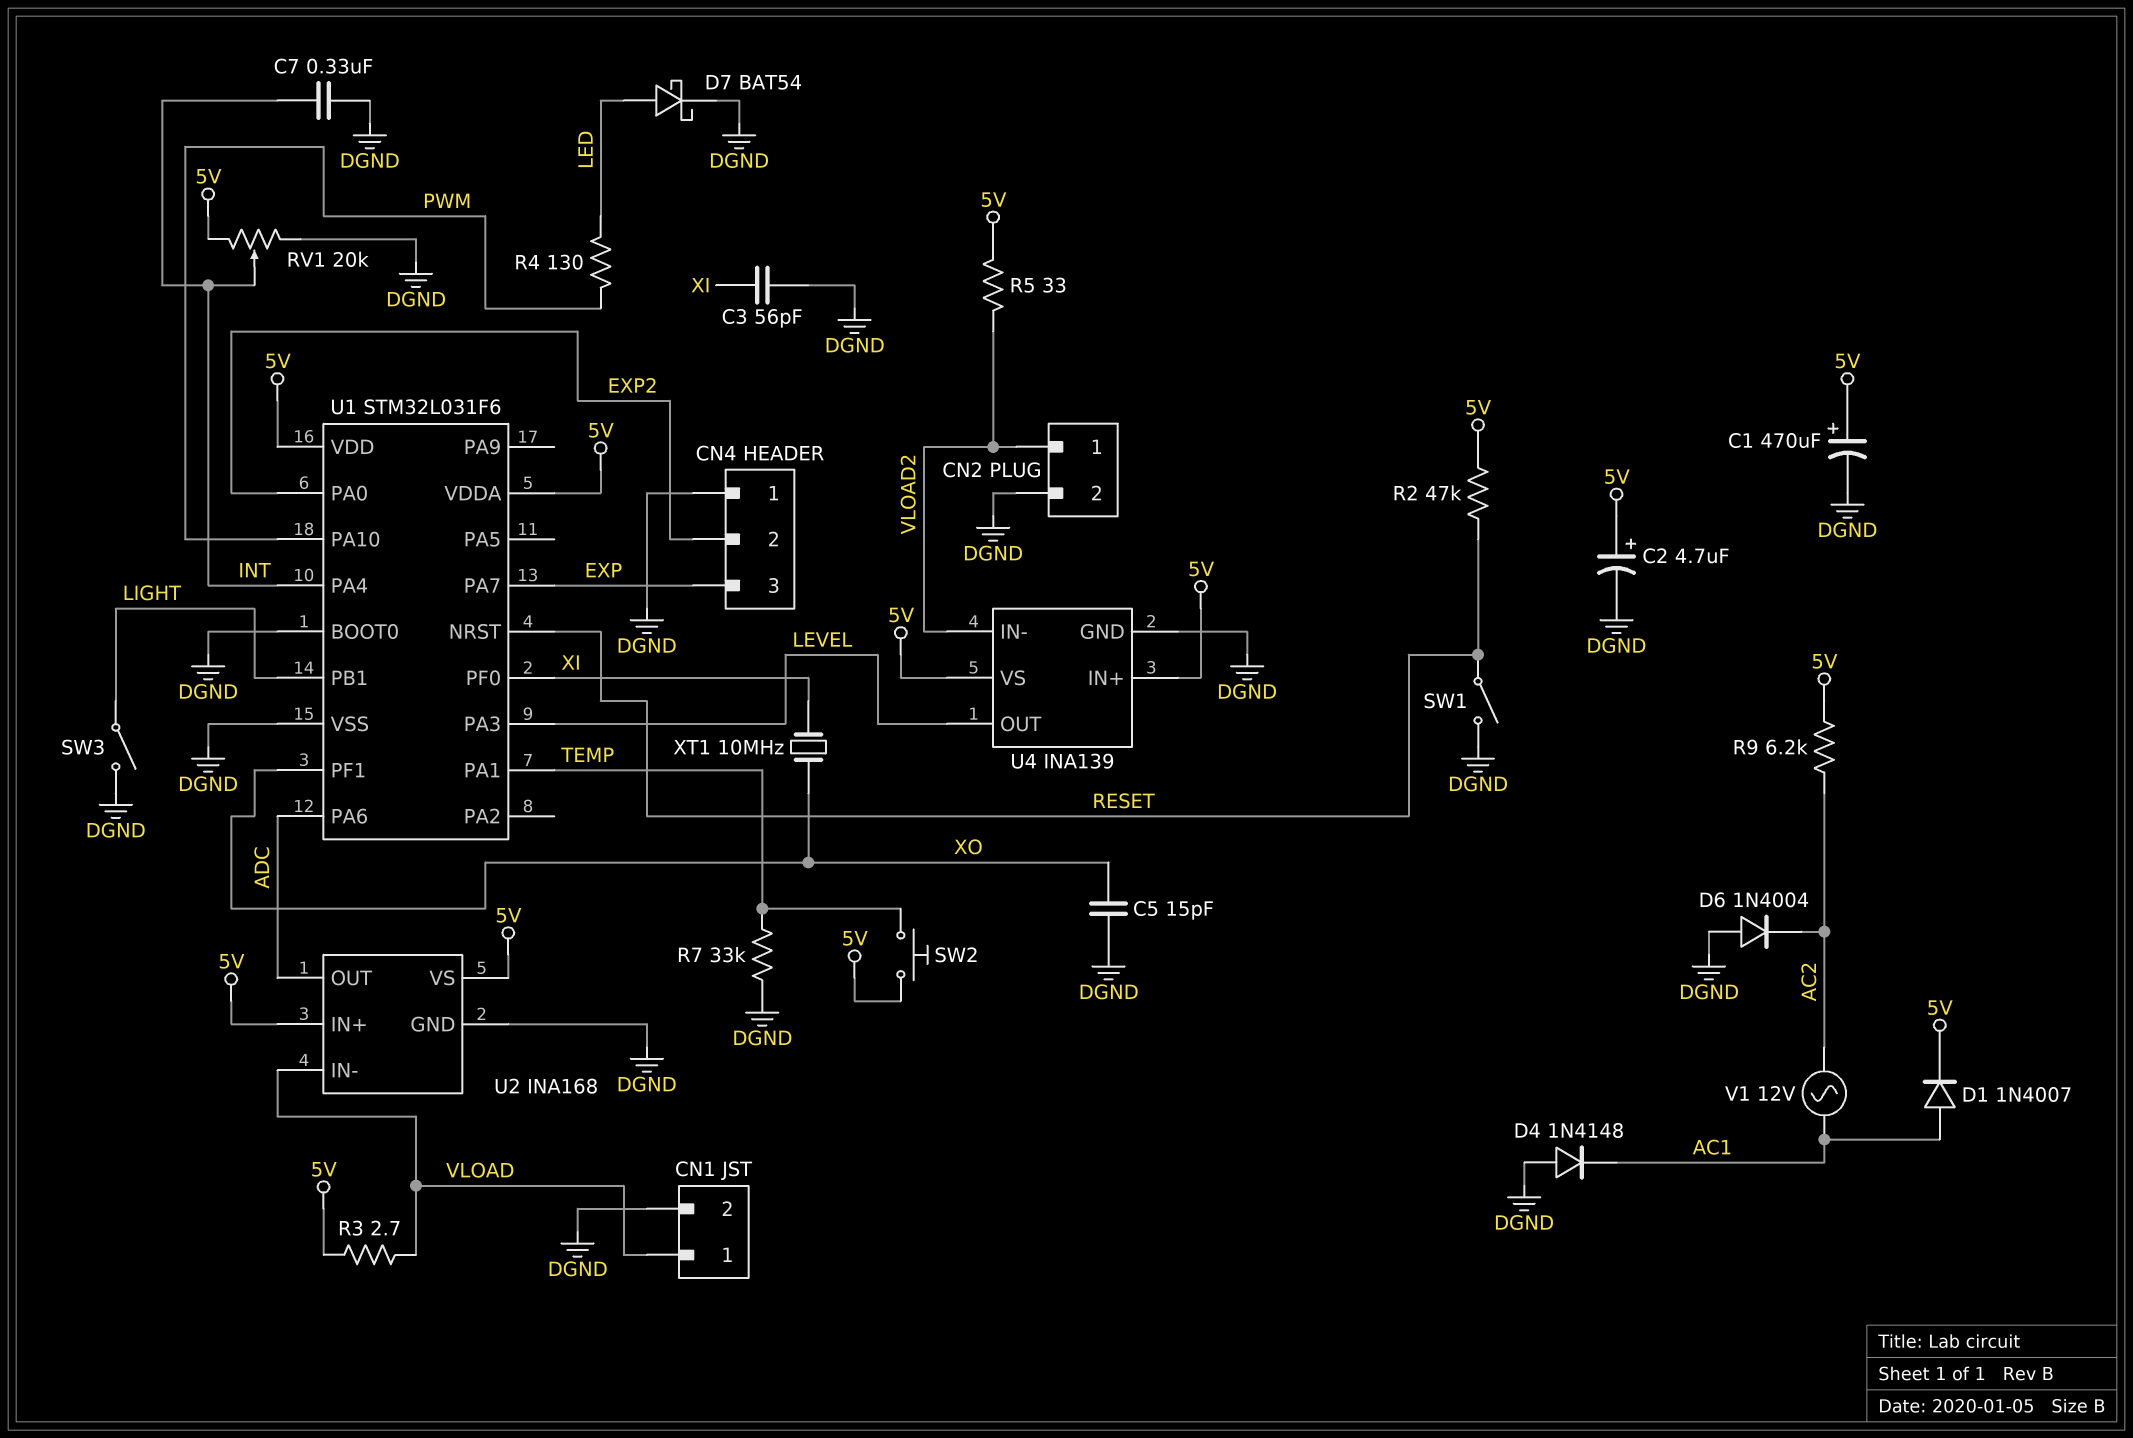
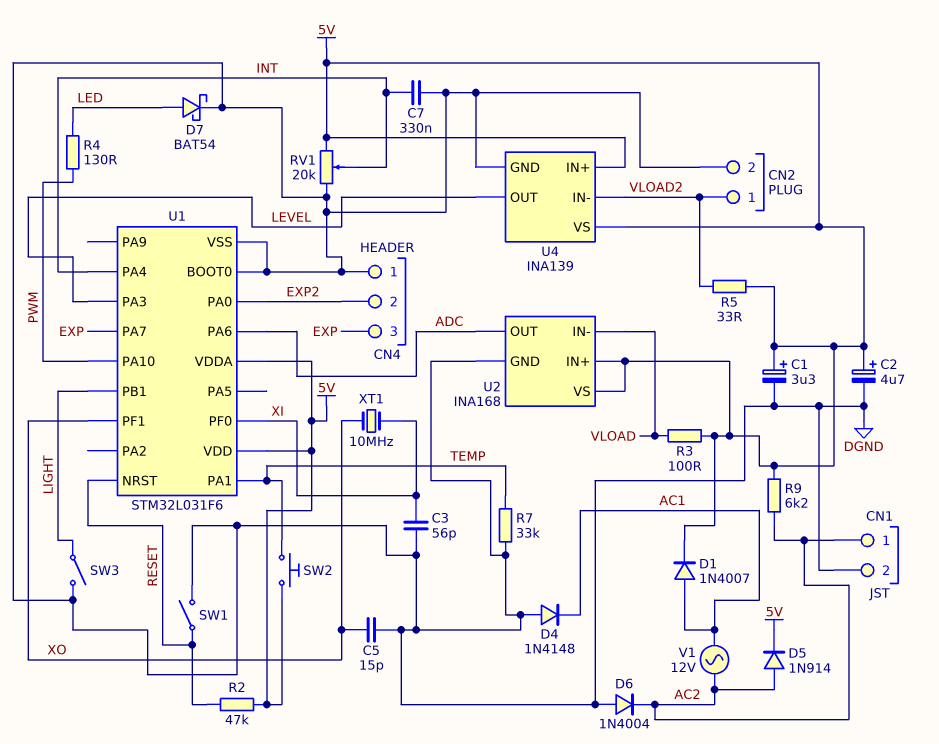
C1: 470uF (plus 5V, minus DGND) -> 3.3uF (plus 5V, minus DGND)
CN1 pin 1: VLOAD -> AC2
D5: none -> diode 1N914 (A AC2, K 5V)
R3: 2.7 (5V, VLOAD) -> 100 (5V, VLOAD)

